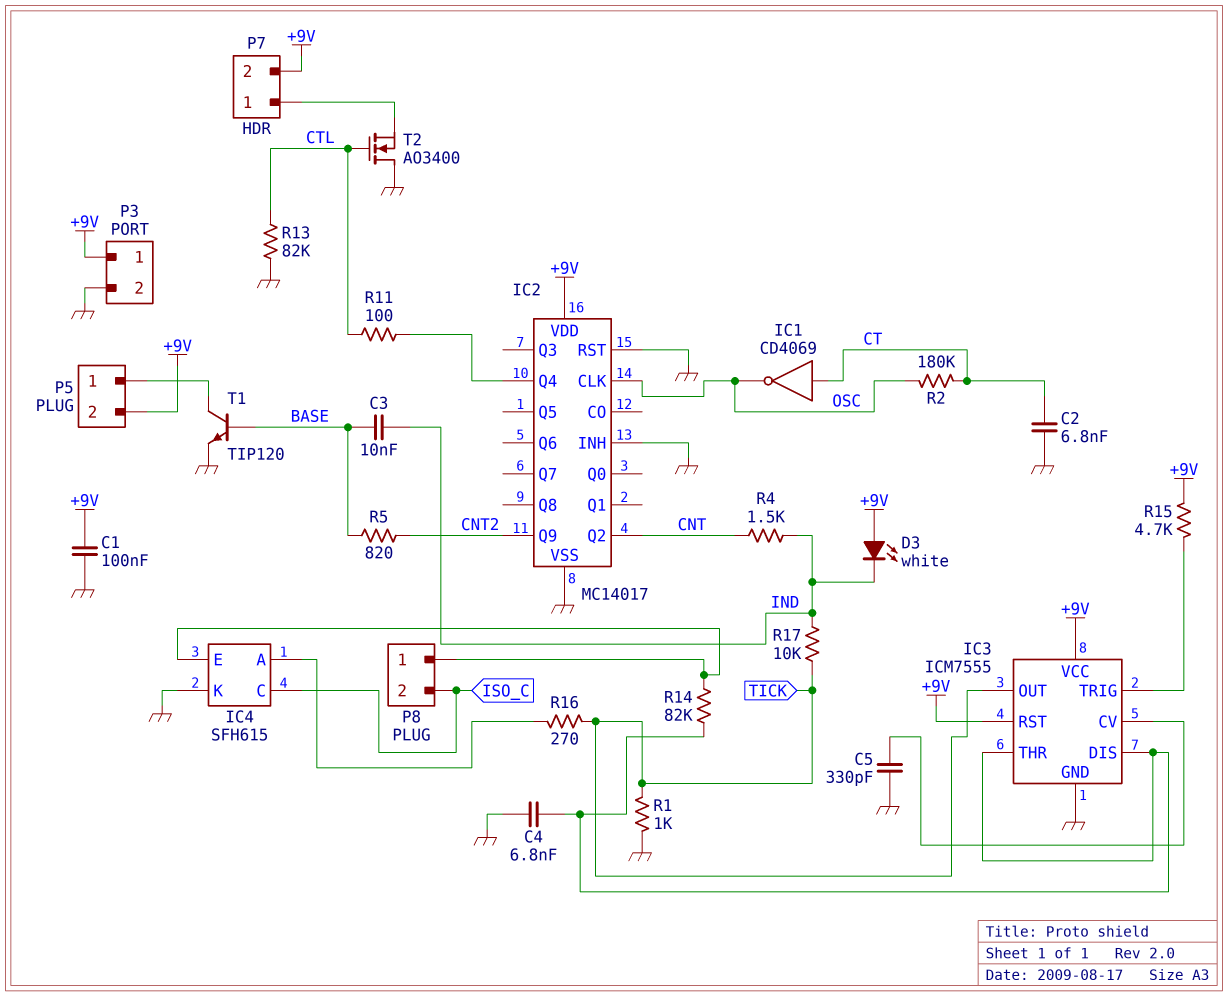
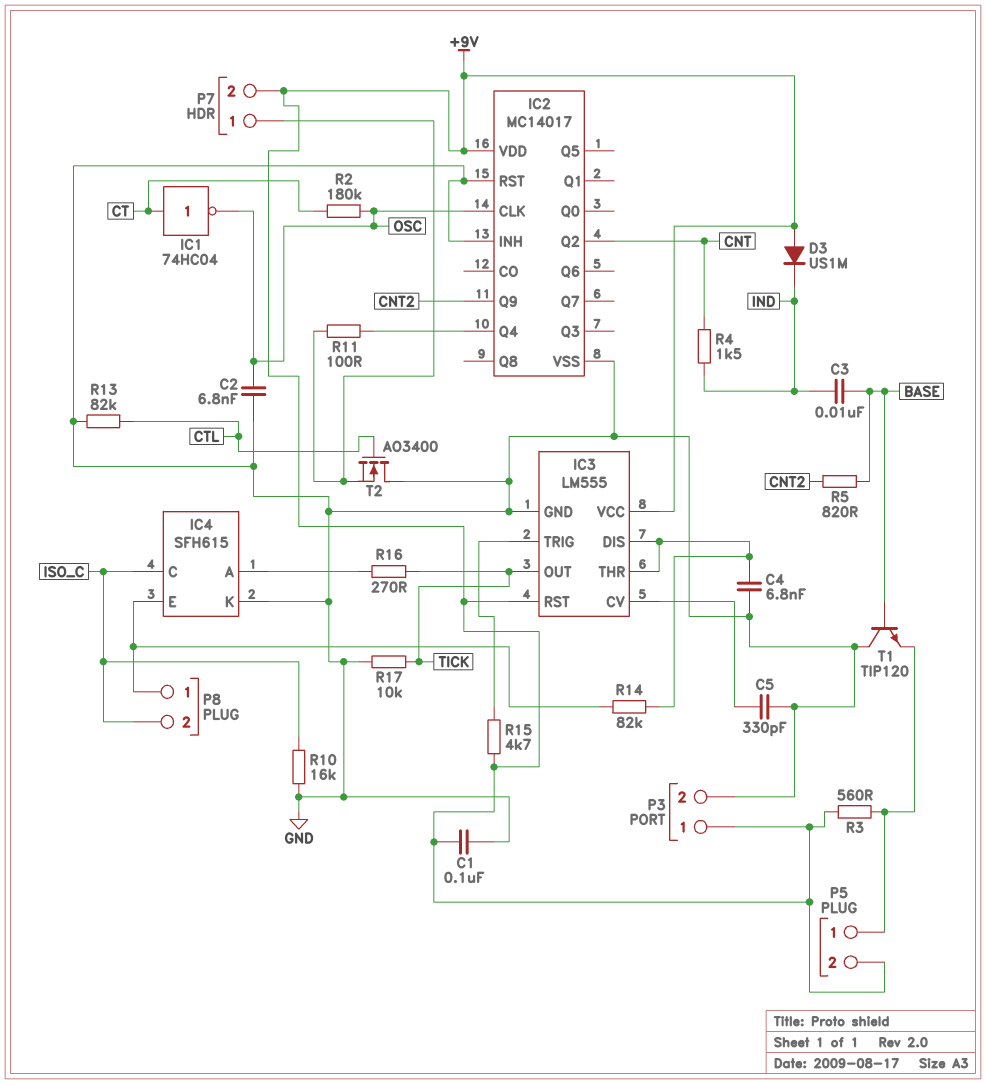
C2: 6.8nF (CT, GND) -> 6.8nF (GND, OSC)
D3: LED white (A +9V, K IND) -> diode US1M (A +9V, K IND)
IC1: NOT CD4069 (in CT, out OSC) -> NOT 74HC04 (in CT, out OSC)
IC3: ICM7555 -> LM555
R1: 1k (GND, TICK) -> none
R3: none -> 560 (+9V, P5/1)
R10: none -> 16k (GND, ISO_C)
R11: 100 (CTL, IC2/Q4) -> 100 (IC2/Q4, P7/1)
R17: 10k (IND, TICK) -> 10k (GND, TICK)
T1: NPN TIP120 (B BASE, C P5/1, E GND) -> NPN TIP120 (B BASE, C GND, E P5/1)

